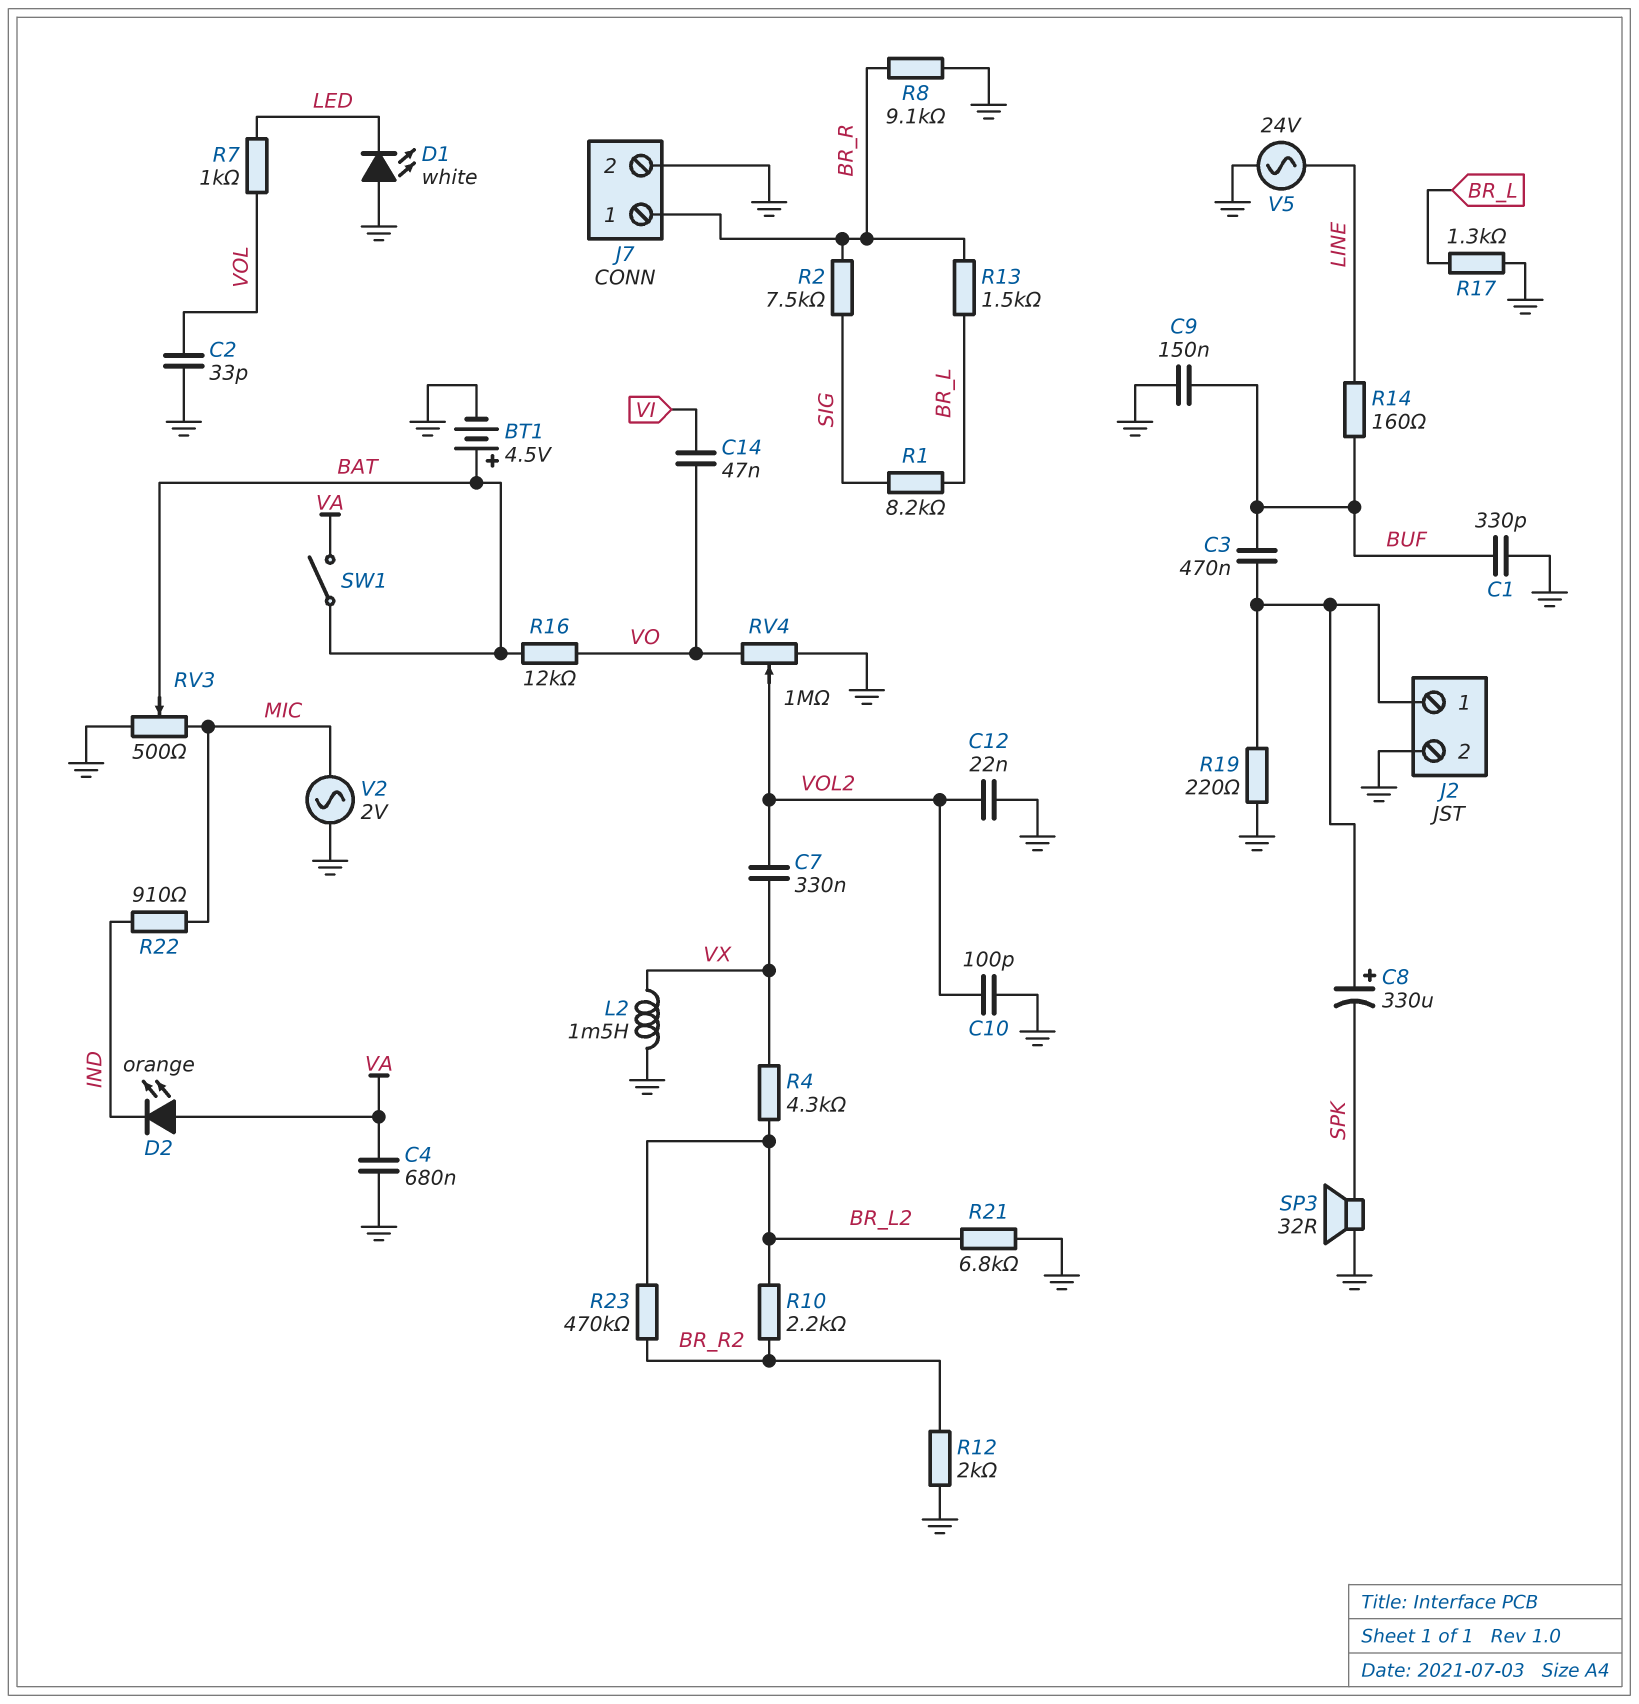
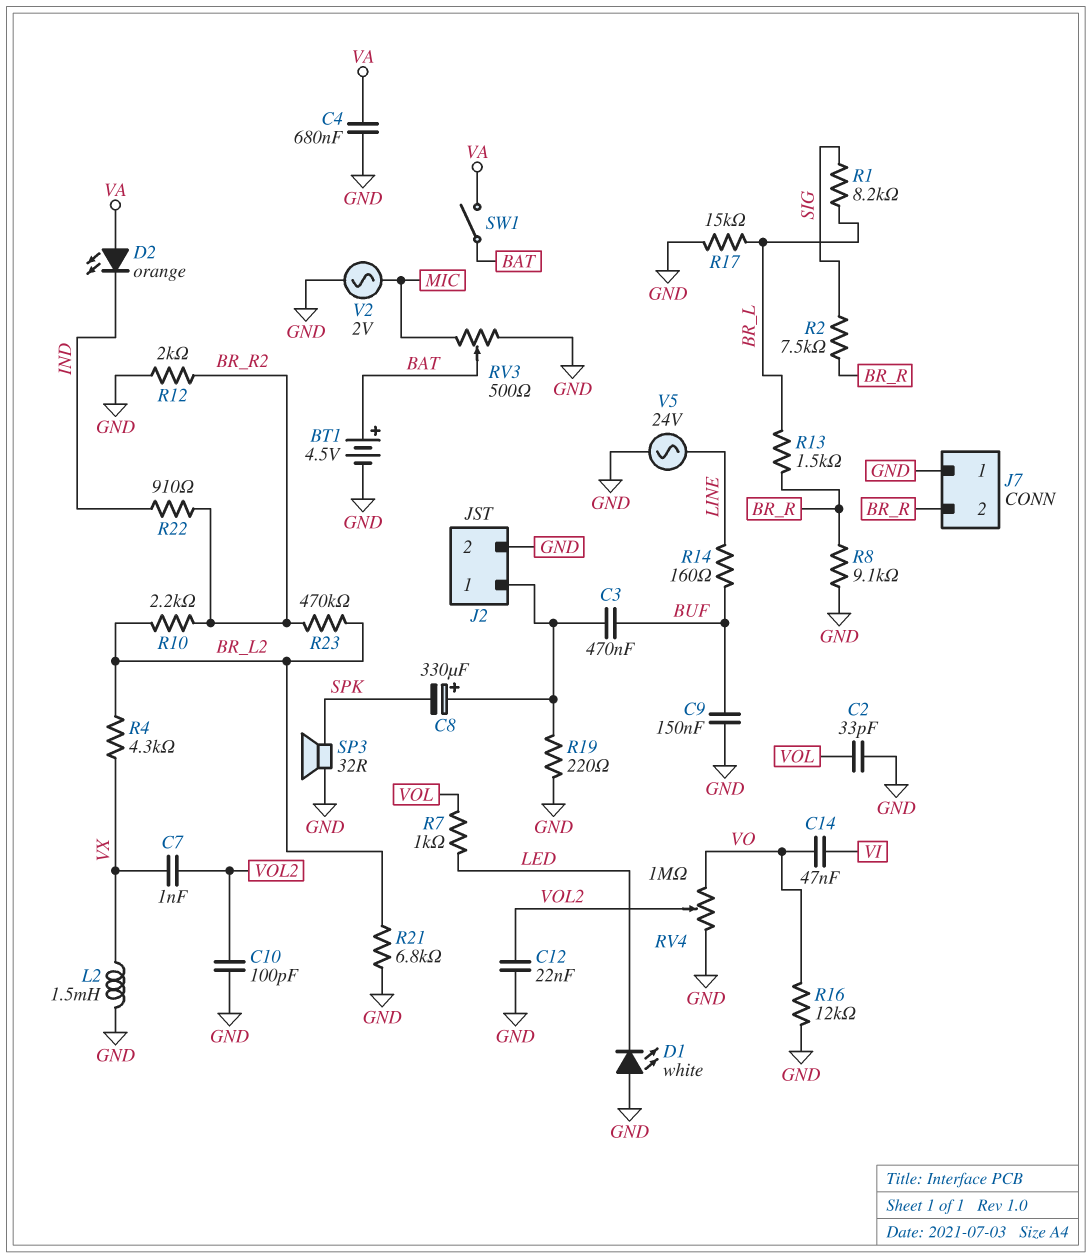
C1: 330pF (BUF, GND) -> none
C7: 330nF (VOL2, VX) -> 1nF (VOL2, VX)
J7 pin 1: BR_R -> GND
J7 pin 2: GND -> BR_R
R16: 12k (BAT, VO) -> 12k (GND, VO)
R17: 1.3k (BR_L, GND) -> 15k (BR_L, GND)
R22: 910 (IND, MIC) -> 910 (BR_R2, IND)

